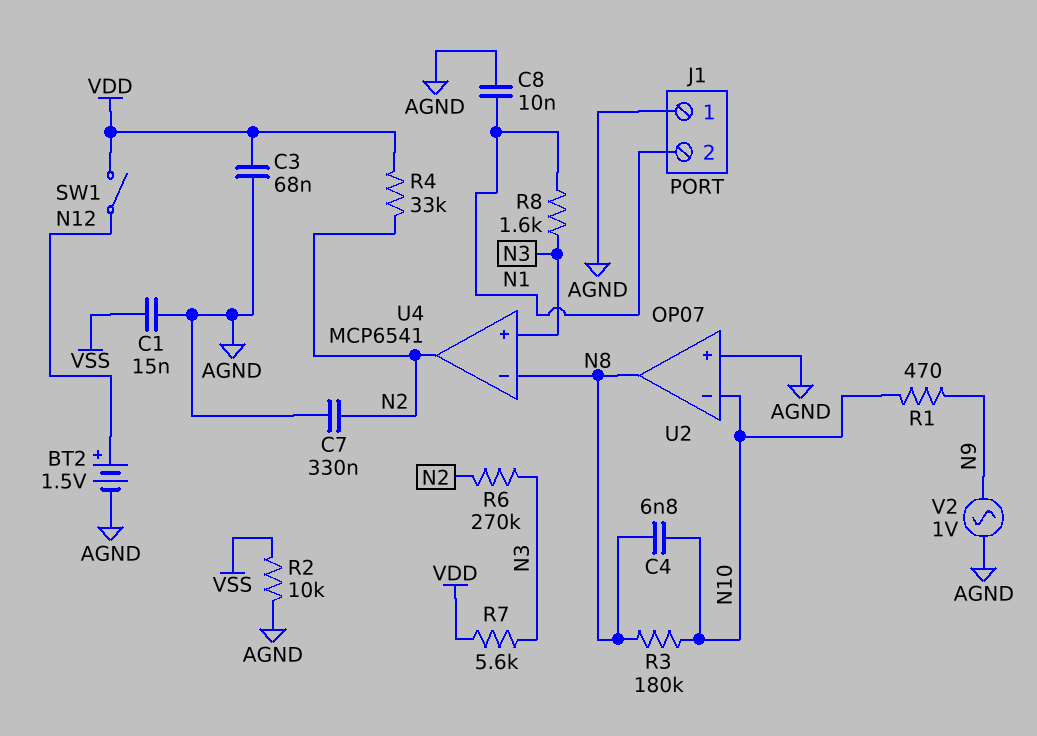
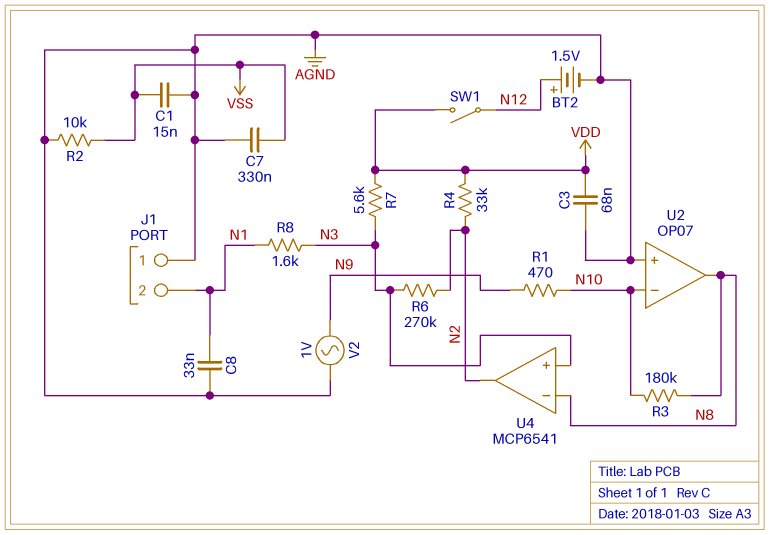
C4: 6.8nF (N8, N10) -> none
C7: 330nF (AGND, N2) -> 330nF (AGND, VSS)
C8: 10nF (AGND, N1) -> 33nF (AGND, N1)

